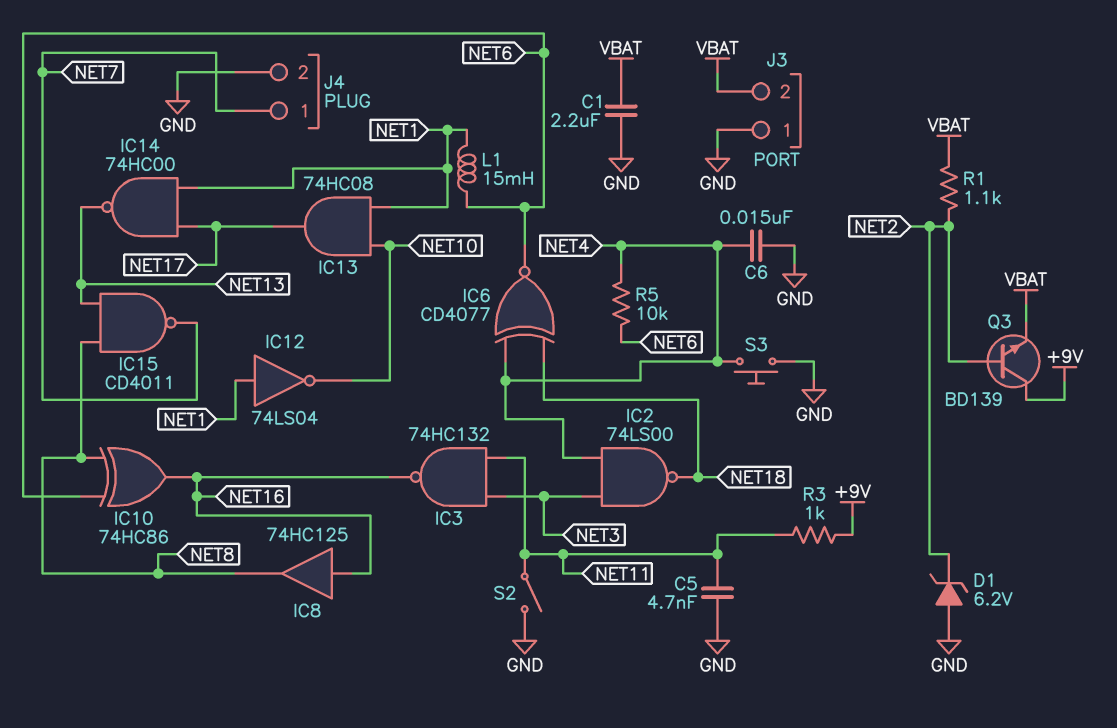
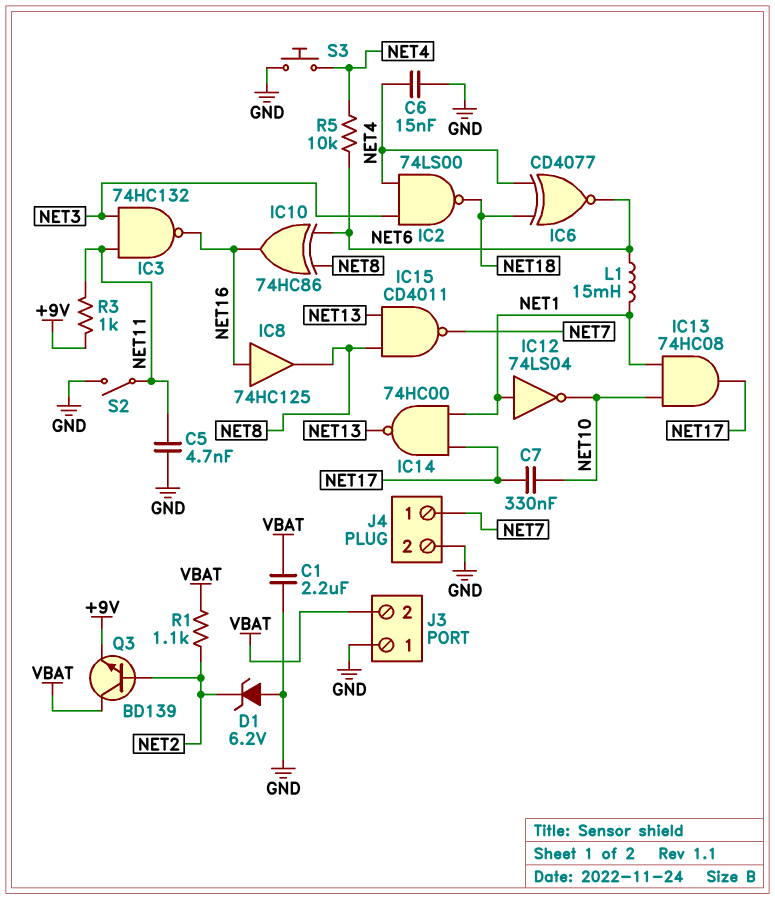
C7: none -> 330nF (NET10, NET17)
Q3: NPN BD139 (B NET2, C +9V, E VBAT) -> NPN BD139 (B NET2, C VBAT, E +9V)

